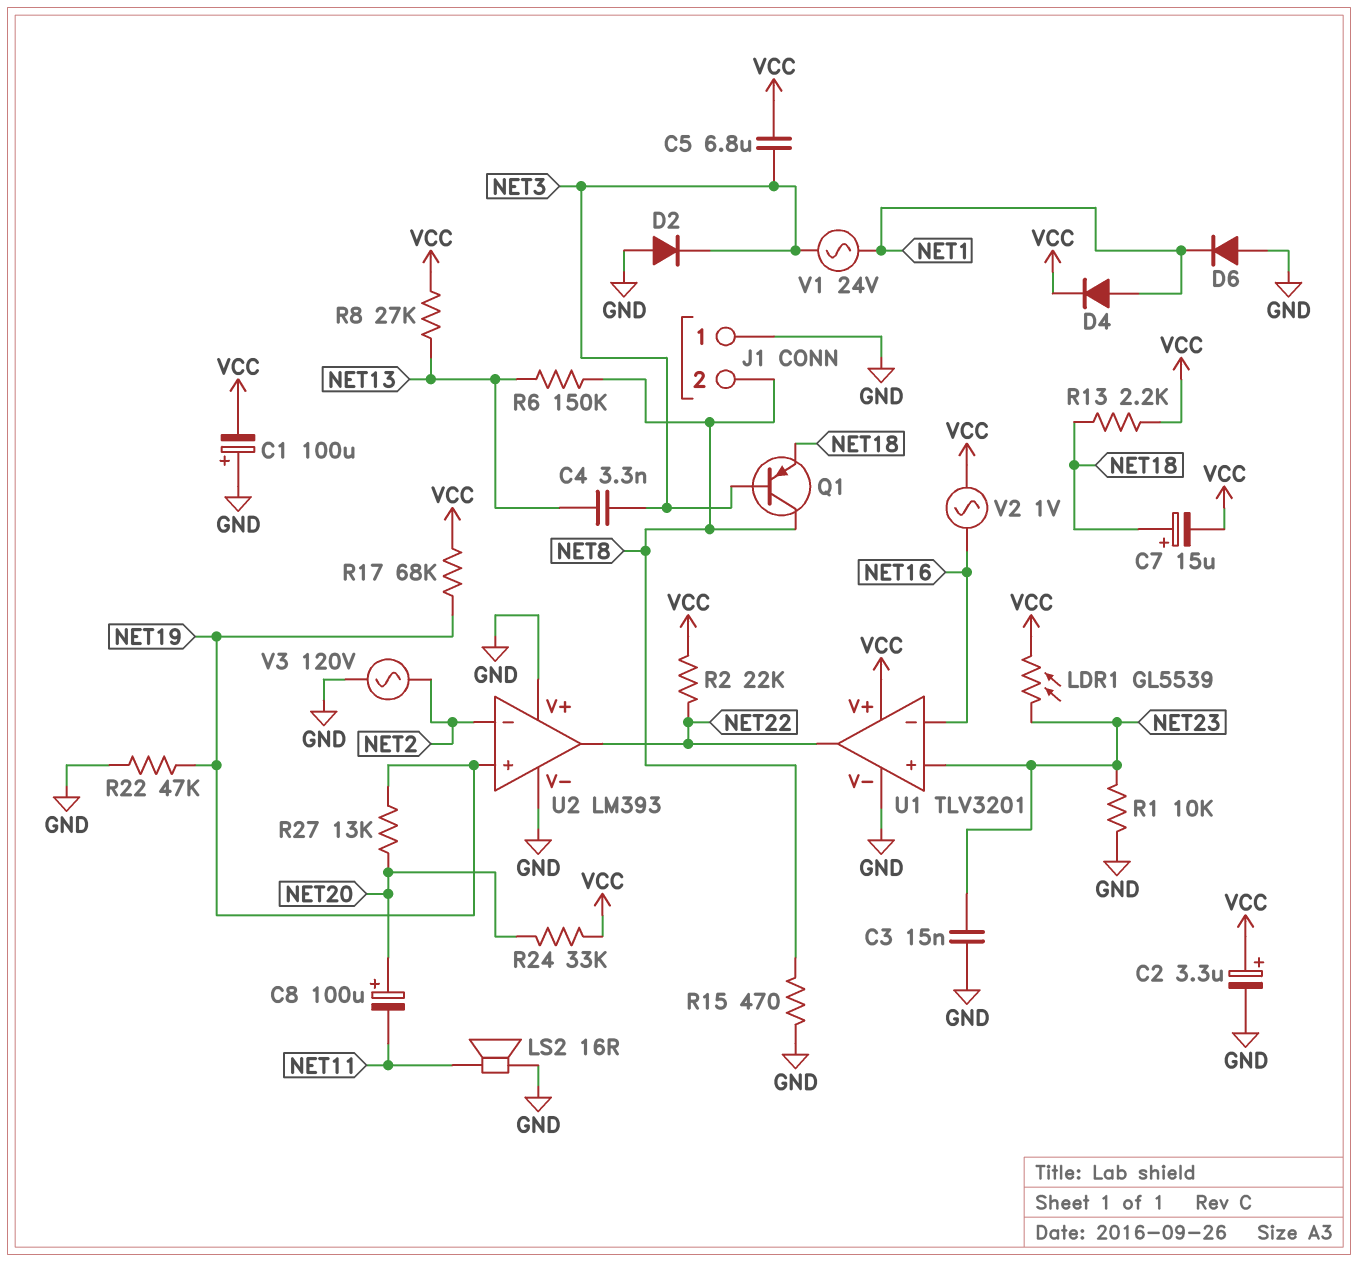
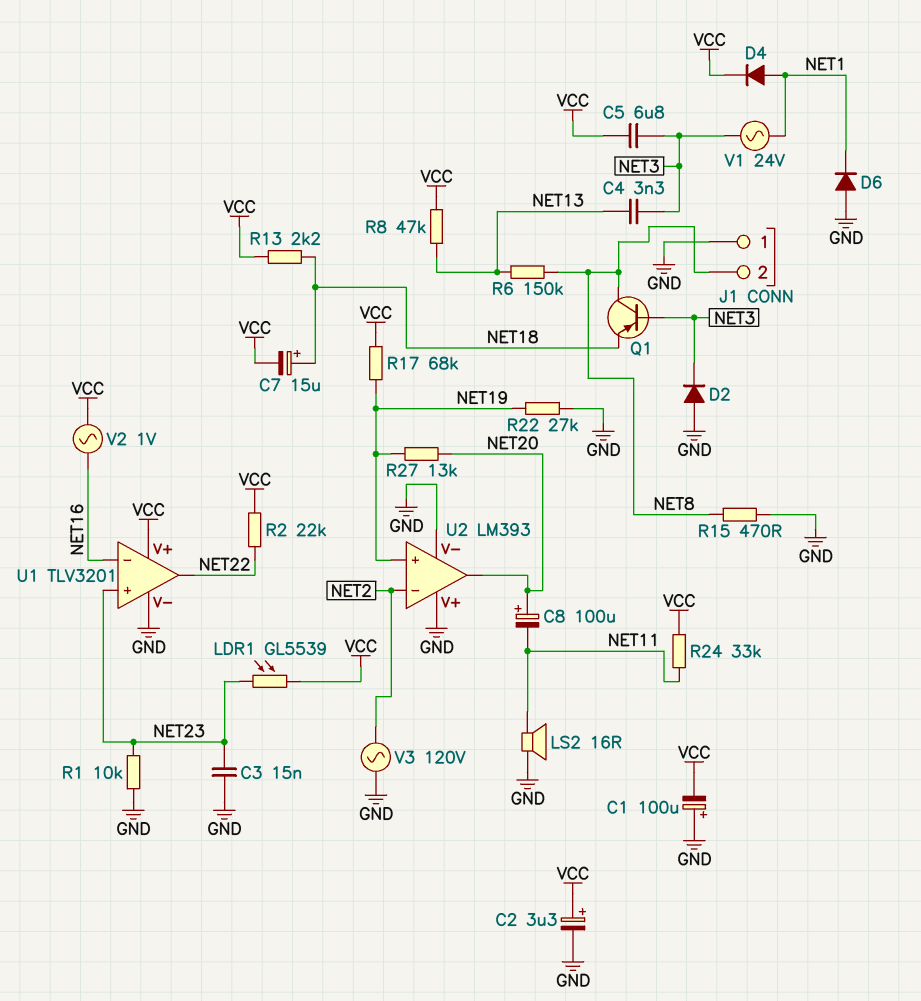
R8: 27k (NET13, VCC) -> 47k (NET13, VCC)
R22: 47k (GND, NET19) -> 27k (GND, NET19)
R24: 33k (NET20, VCC) -> 33k (NET11, VCC)
U2 pin out: NET22 -> NET20

